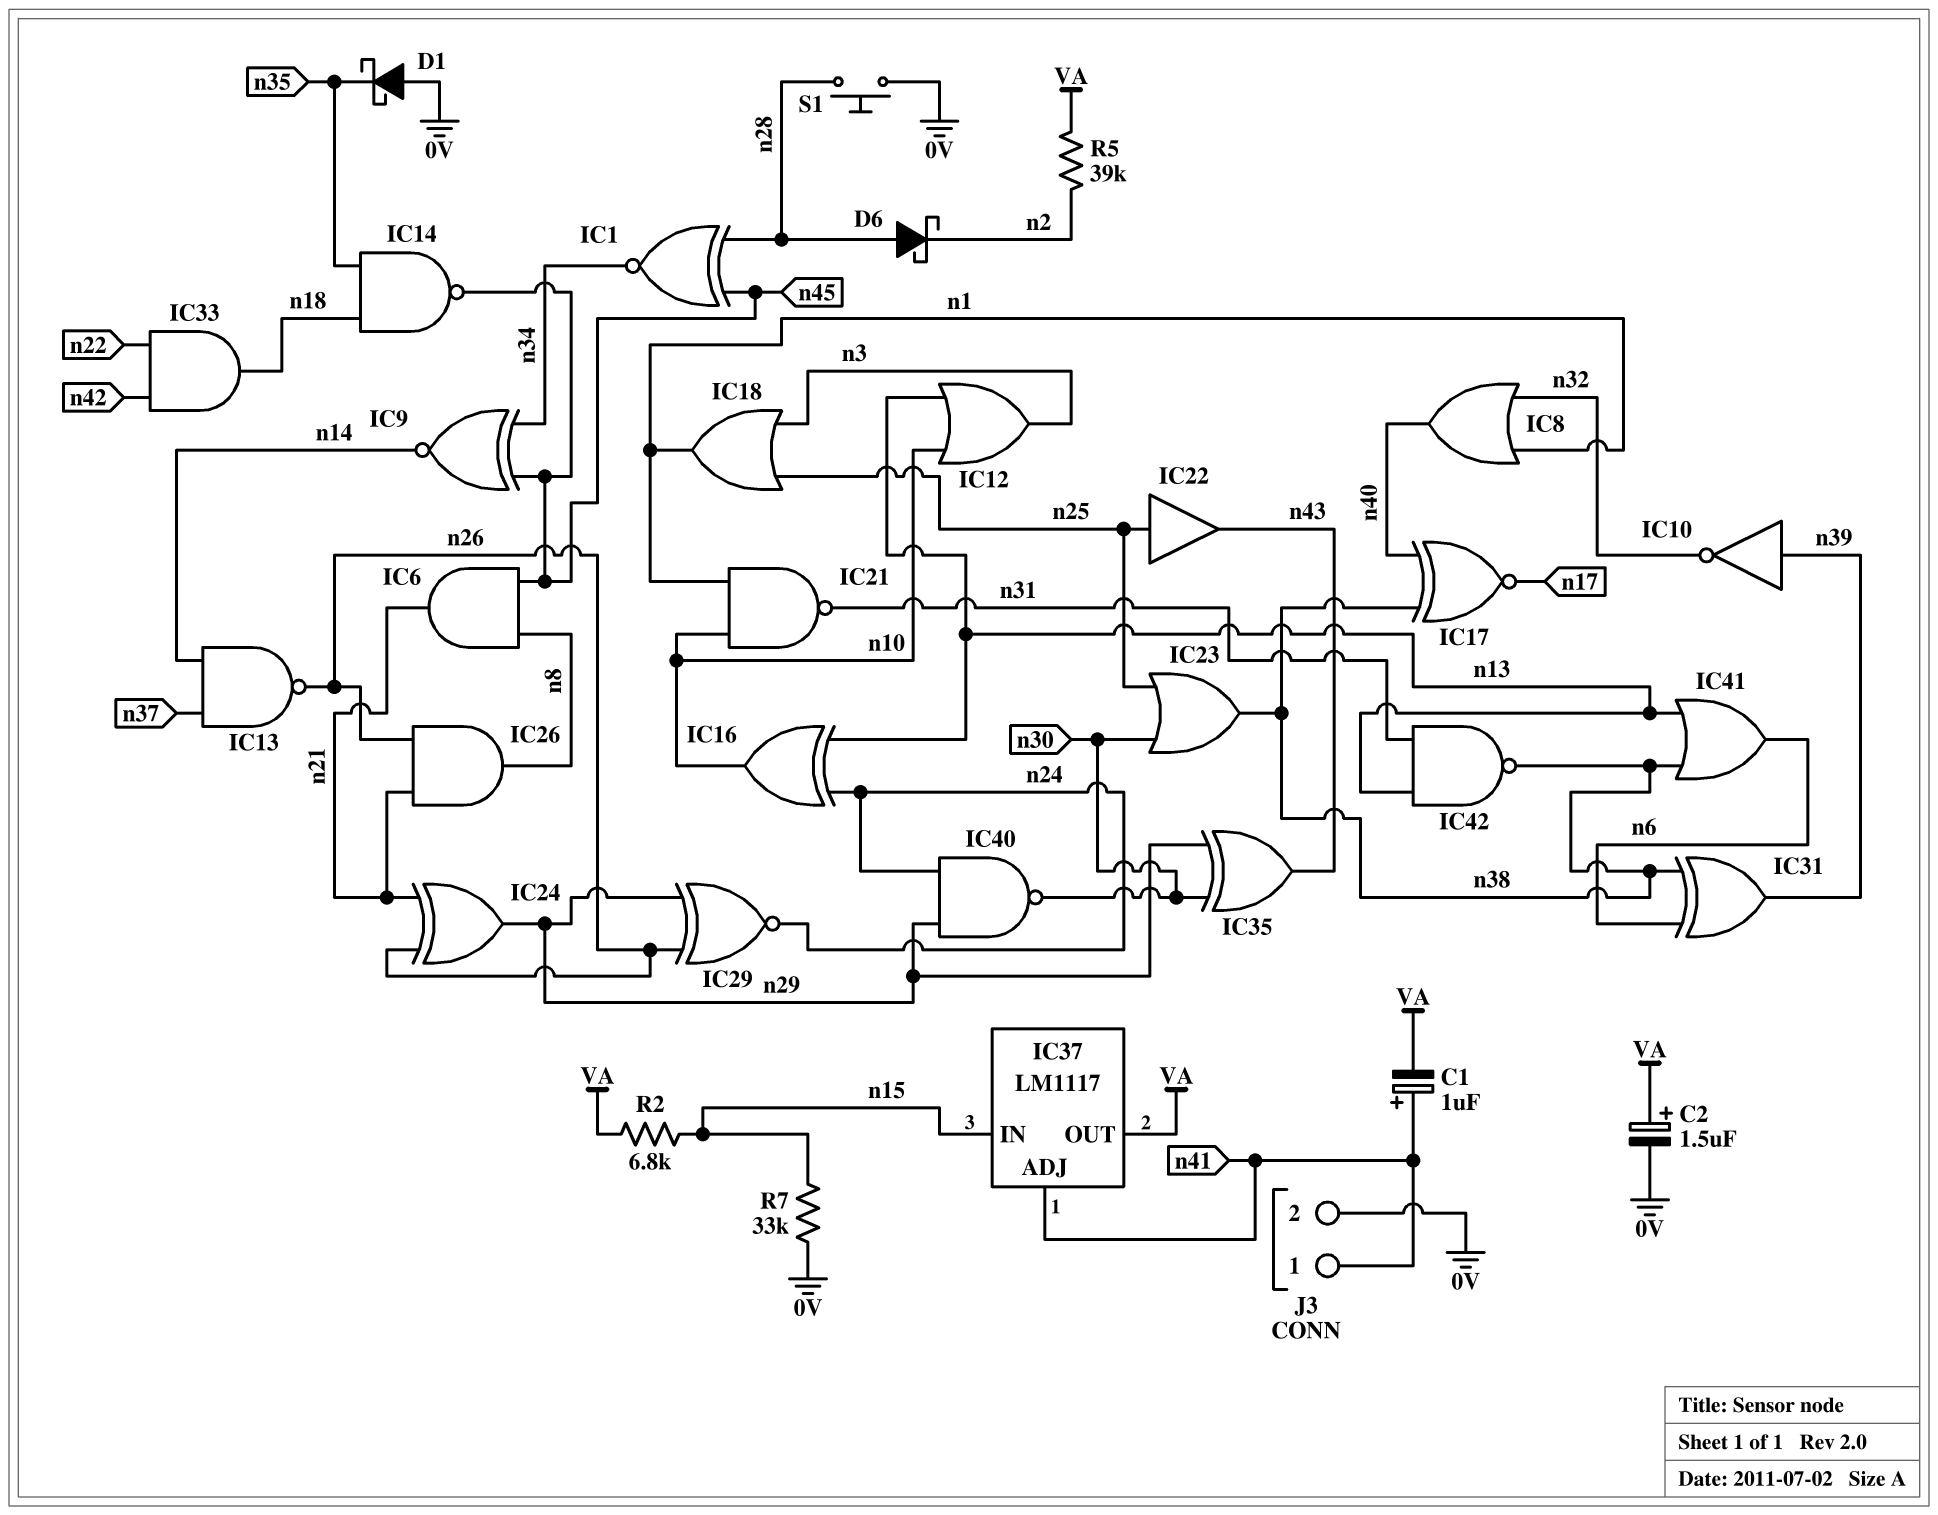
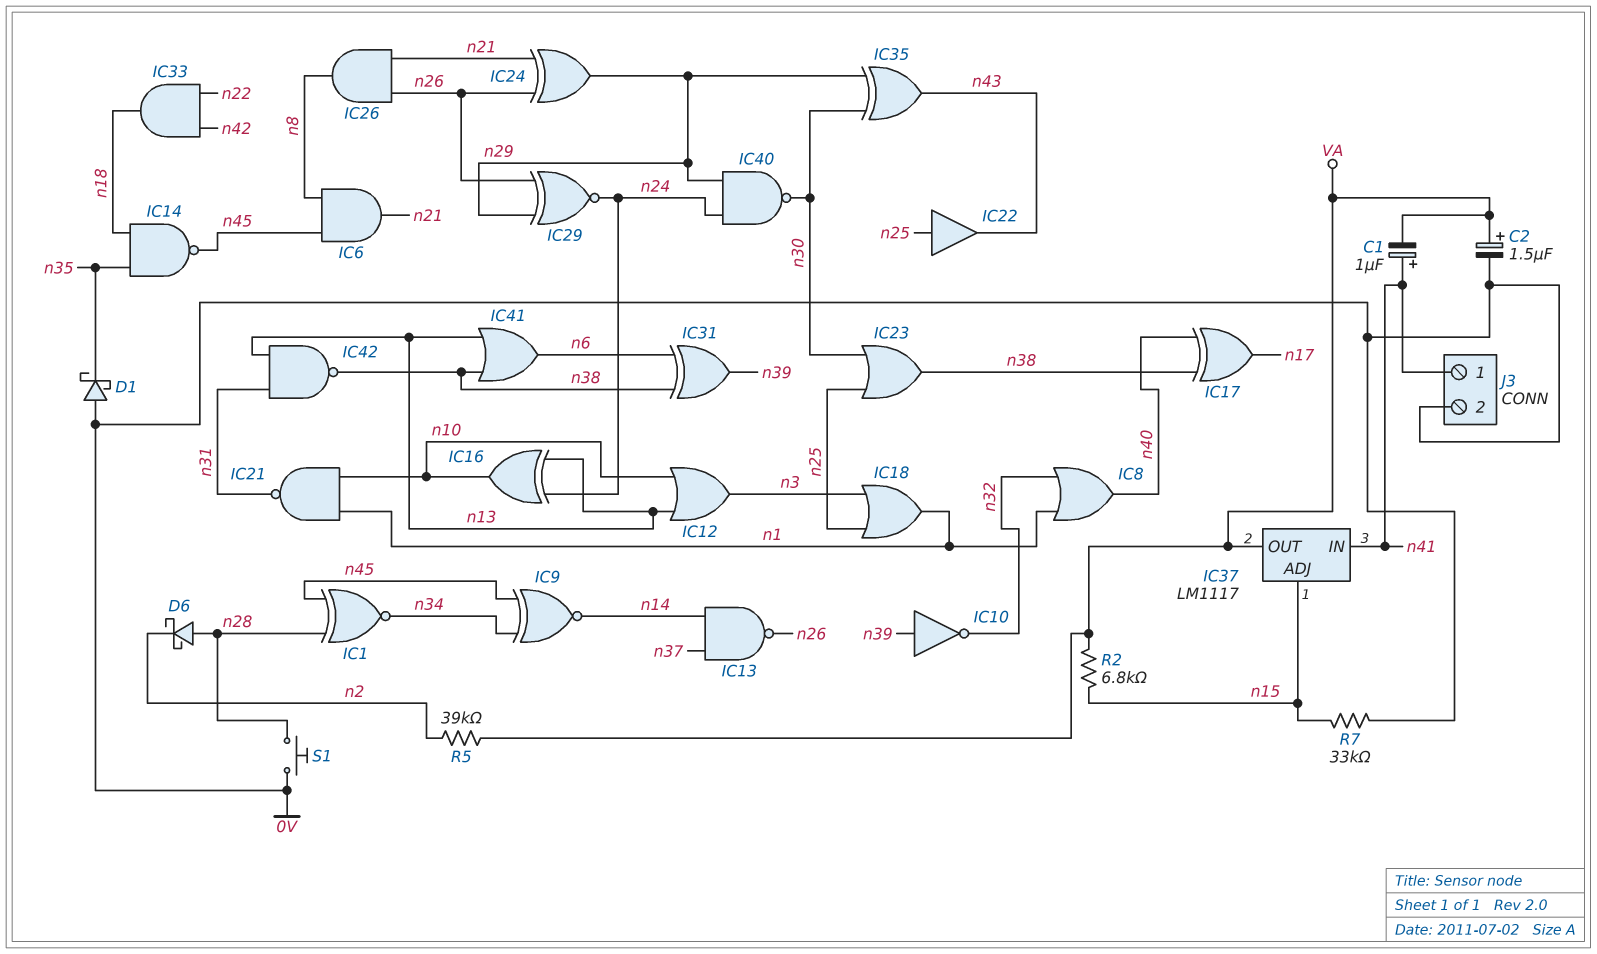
IC17: XNOR (in n38, in n40, out n17) -> XOR (in n38, in n40, out n17)
IC37 pin ADJ: n41 -> n15
IC37 pin IN: n15 -> n41

